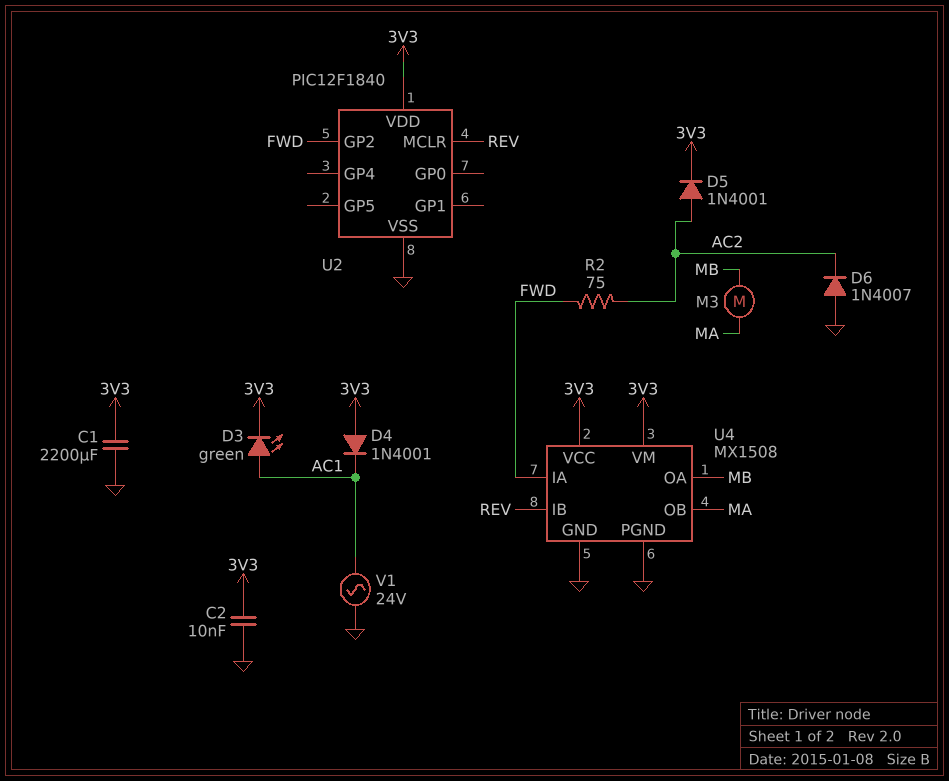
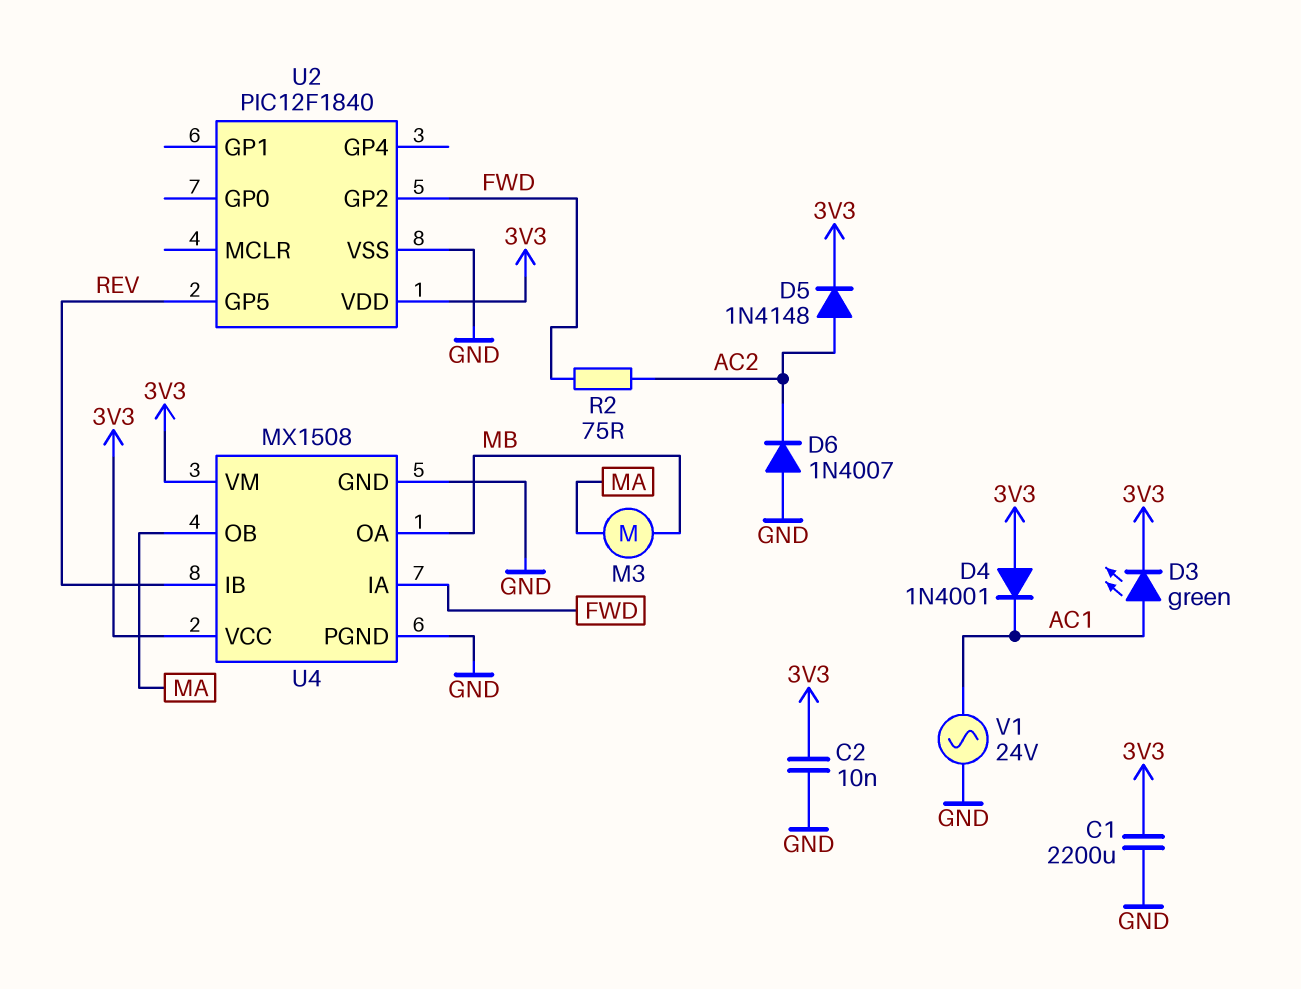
D5: diode 1N4001 (A AC2, K 3V3) -> diode 1N4148 (A AC2, K 3V3)
U2 pin GP5: none -> REV
U2 pin MCLR: REV -> none

